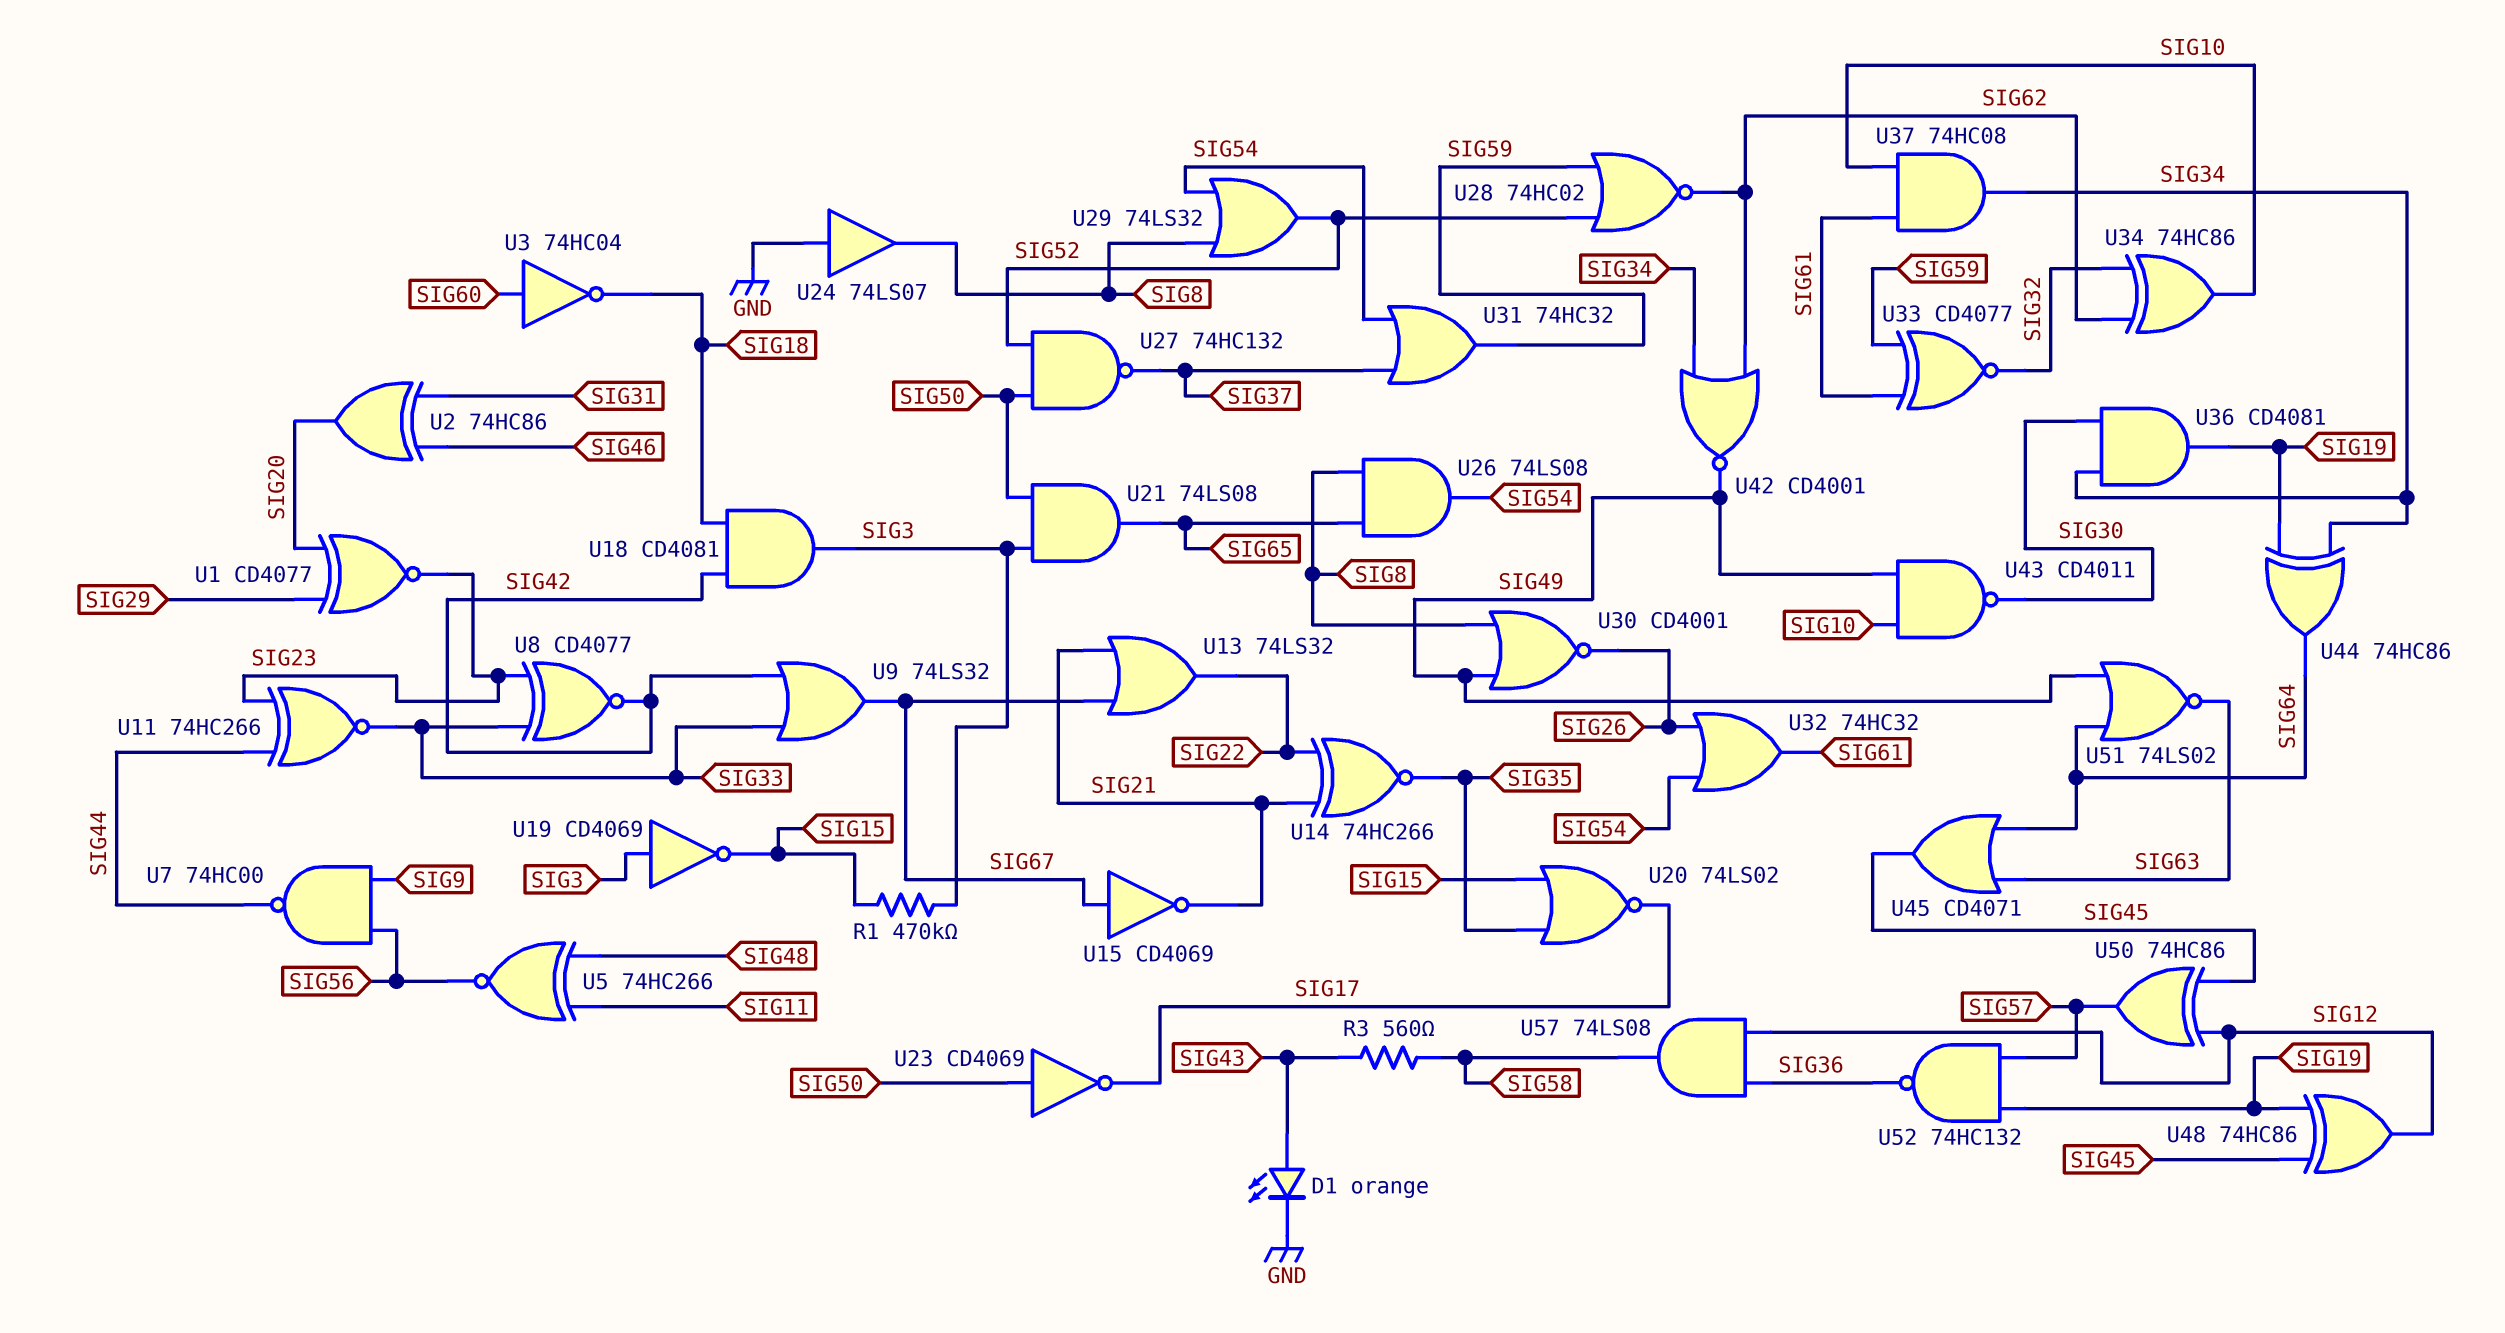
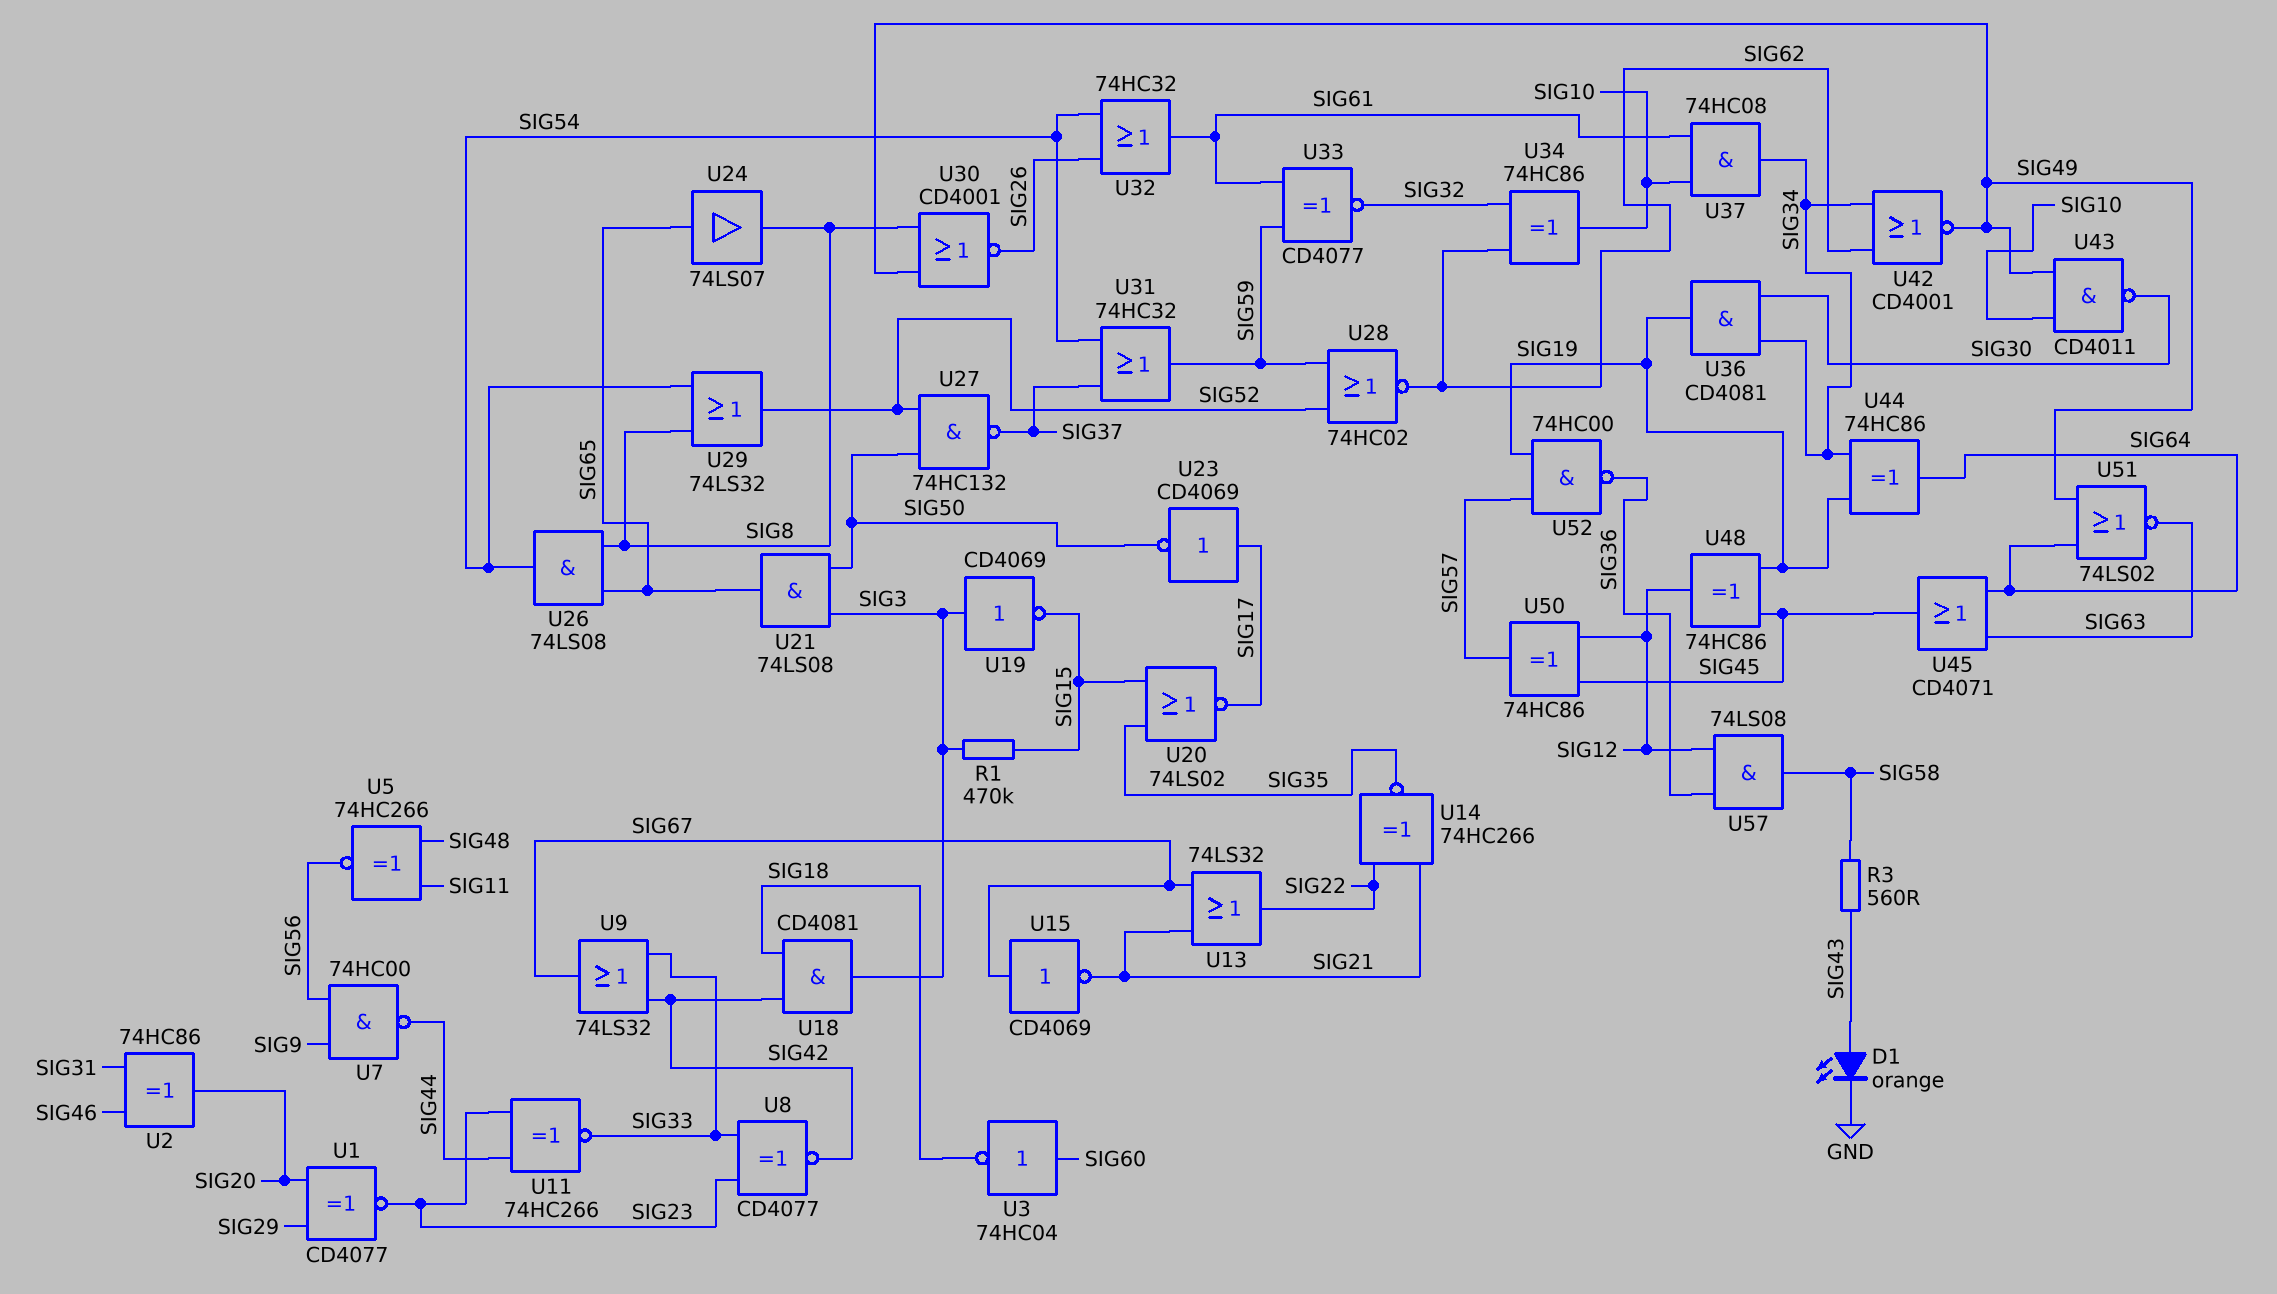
U23: NOT CD4069 (in SIG50, out SIG17) -> NOT CD4069 (in SIG17, out SIG50)
U24: buffer 74LS07 (in GND, out SIG8) -> buffer 74LS07 (in SIG65, out SIG8)
U52: NAND 74HC132 (in SIG19, in SIG57, out SIG36) -> NAND 74HC00 (in SIG19, in SIG57, out SIG36)

